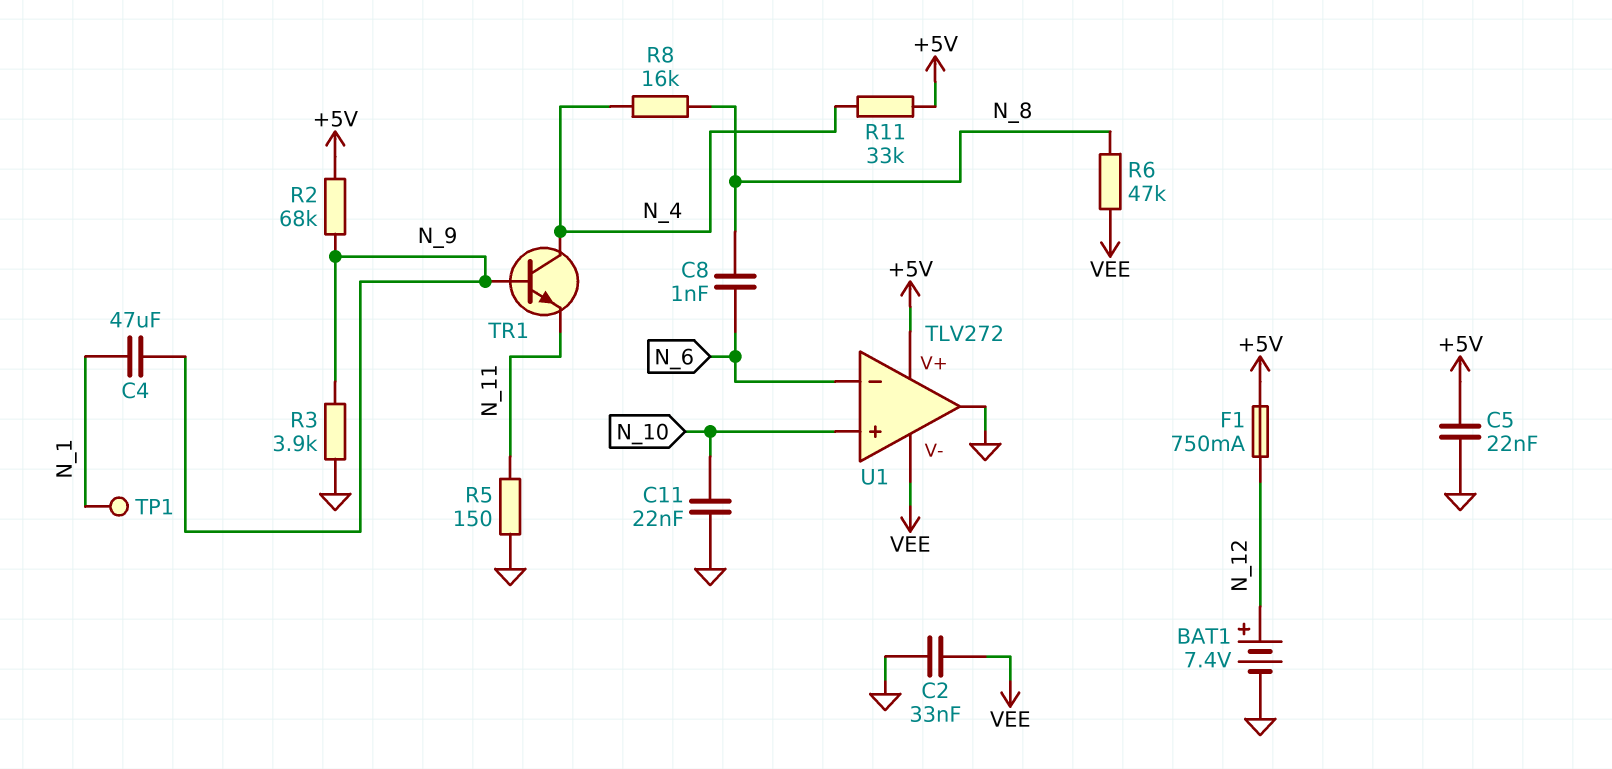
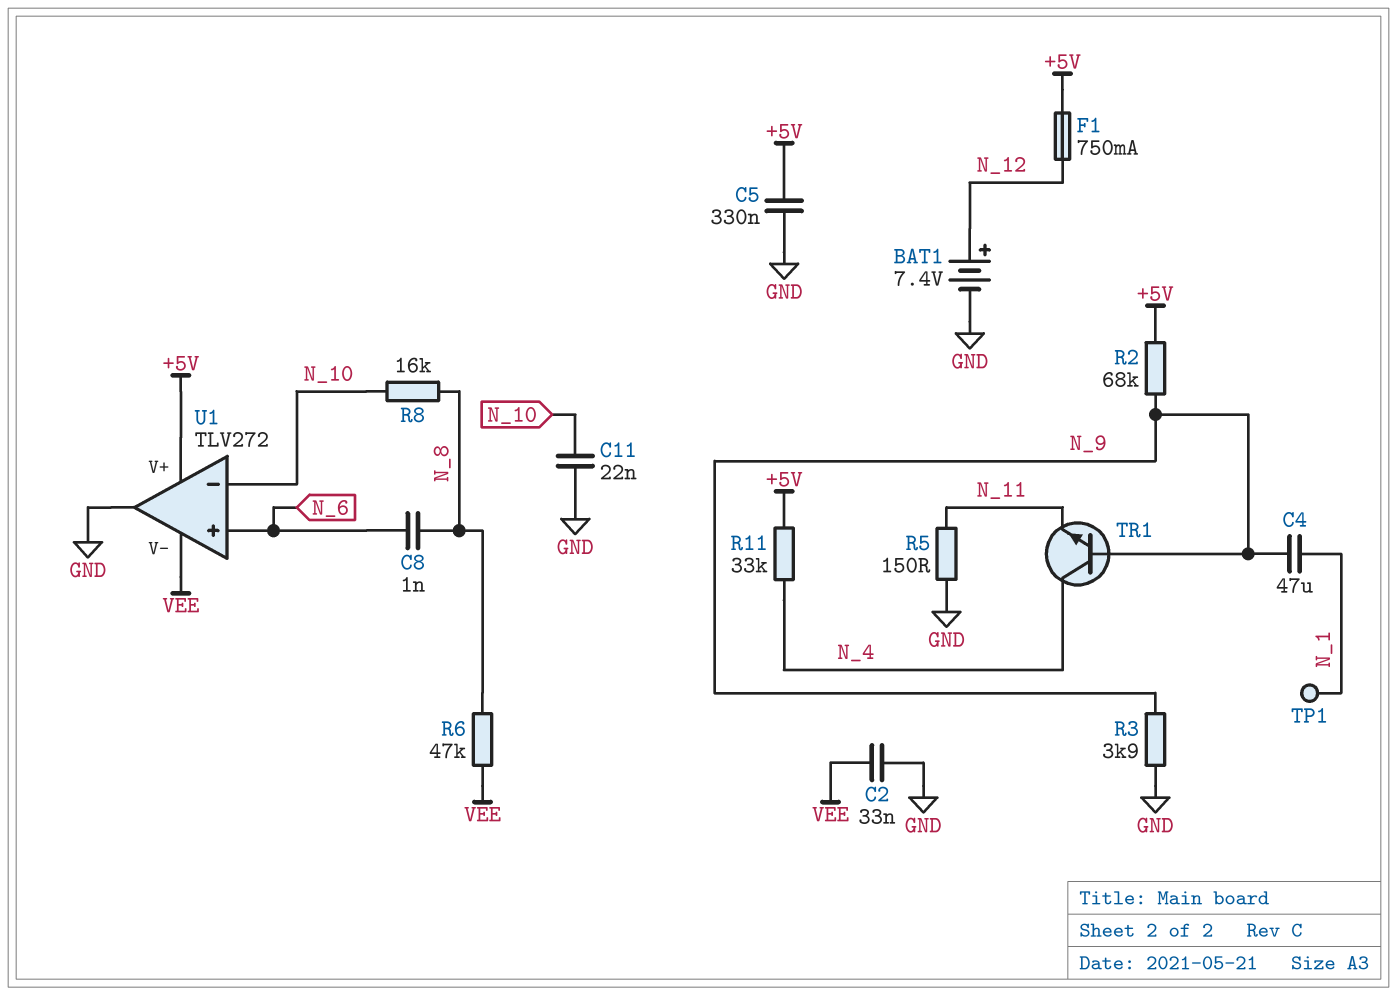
C5: 22nF (+5V, GND) -> 330nF (+5V, GND)
R8: 16k (N_4, N_8) -> 16k (N_8, N_10)
U1 pin in+: N_10 -> N_6
U1 pin in-: N_6 -> N_10

